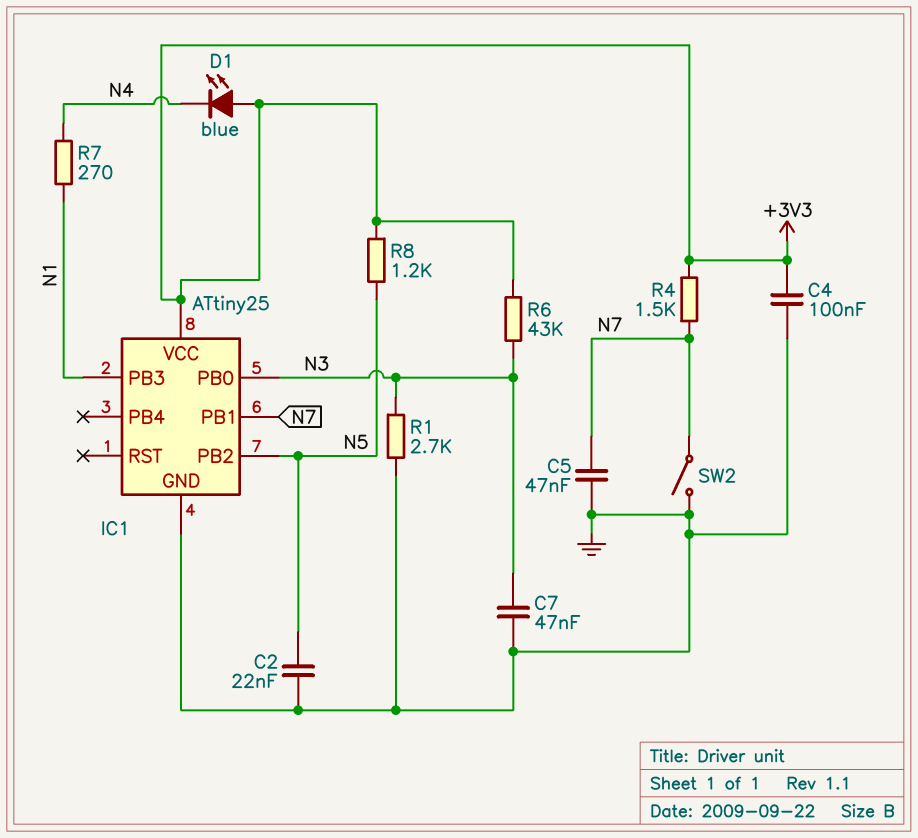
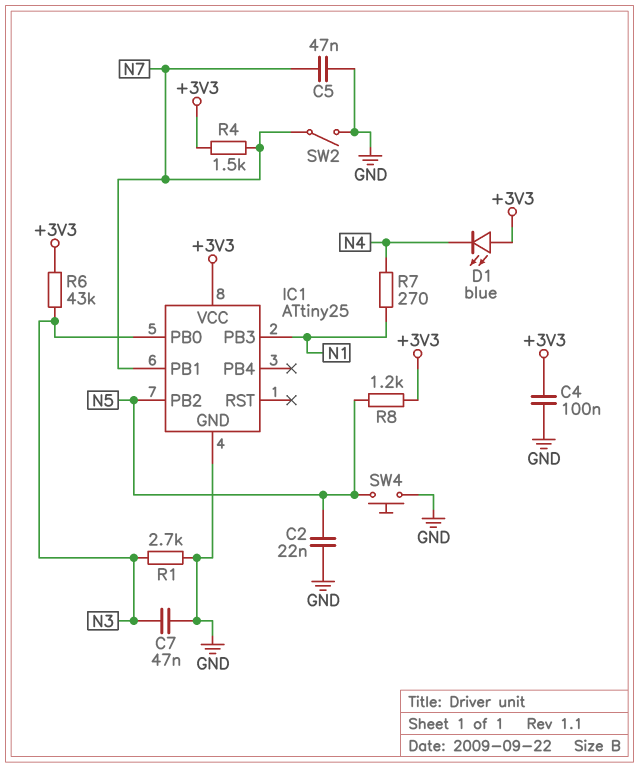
SW4: none -> button (GND, N5)

